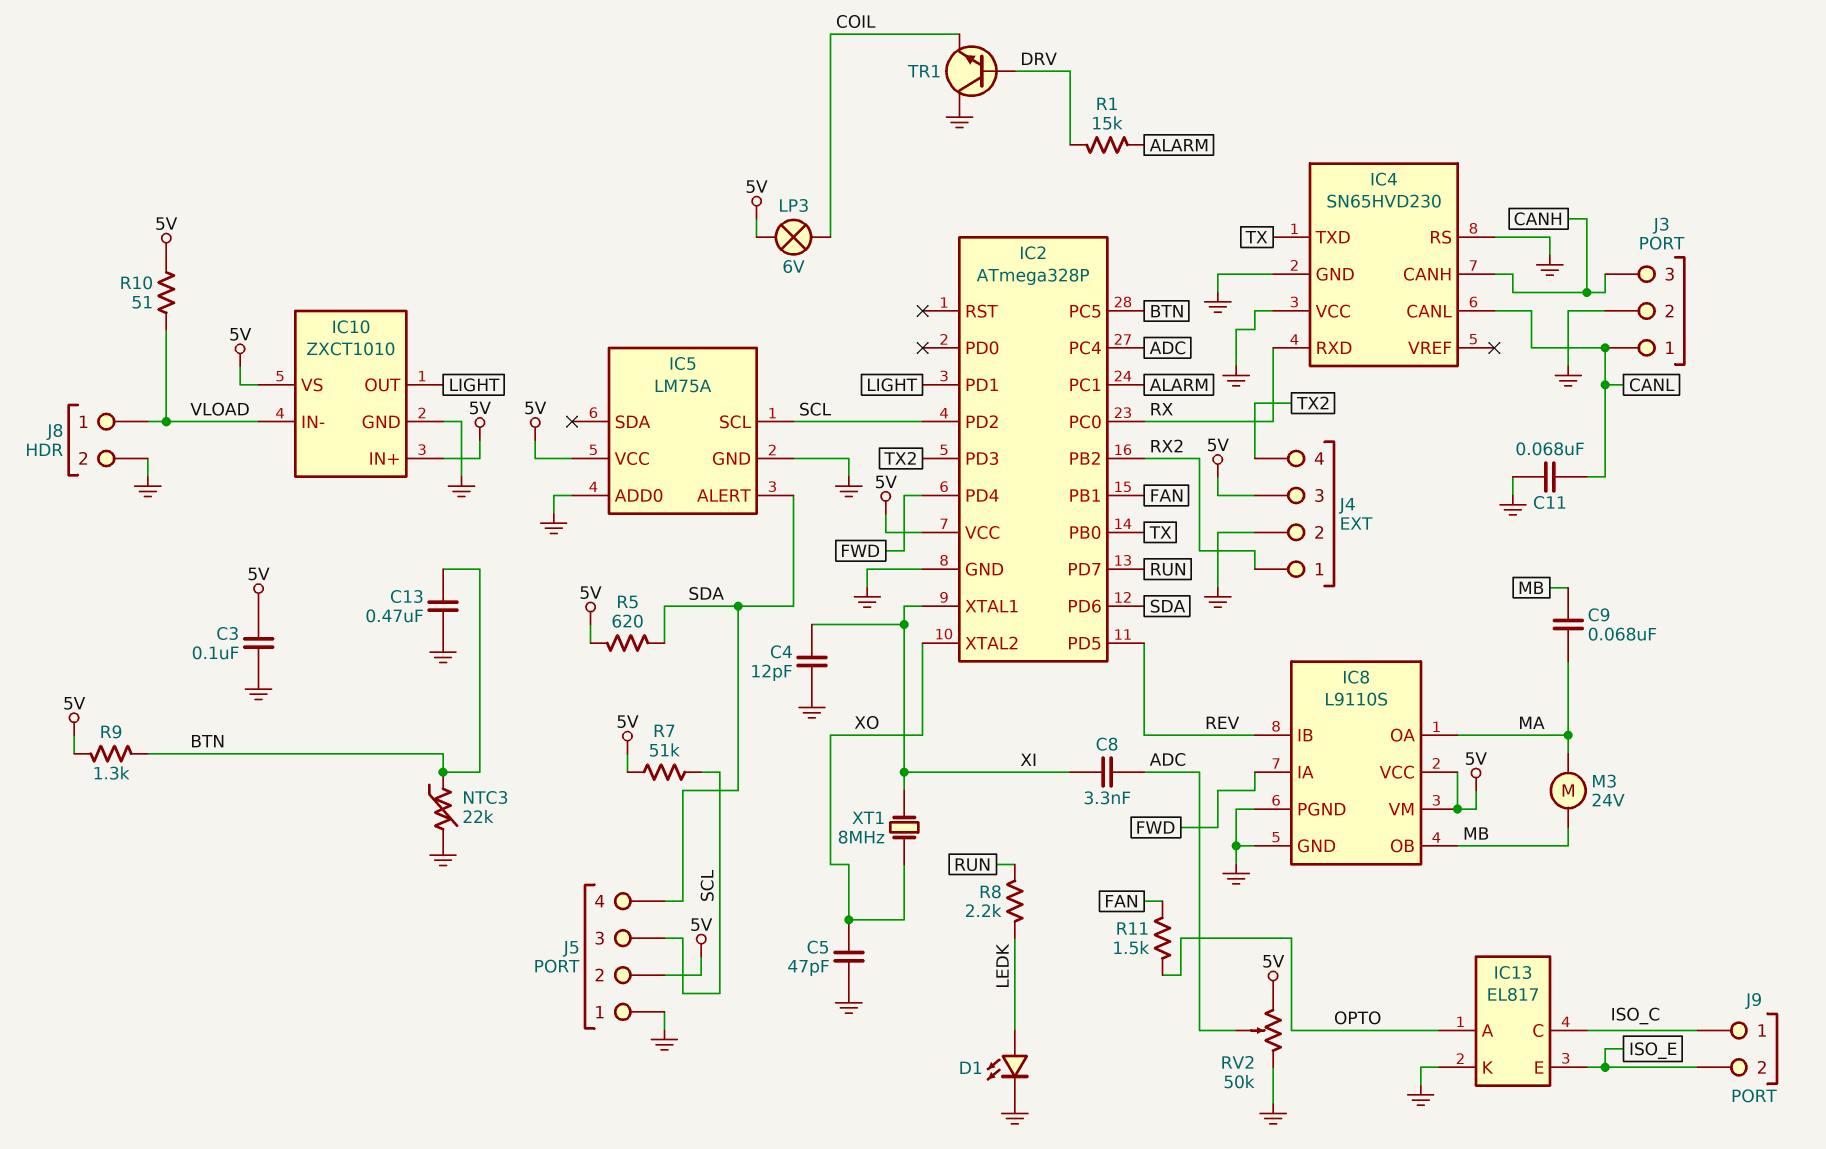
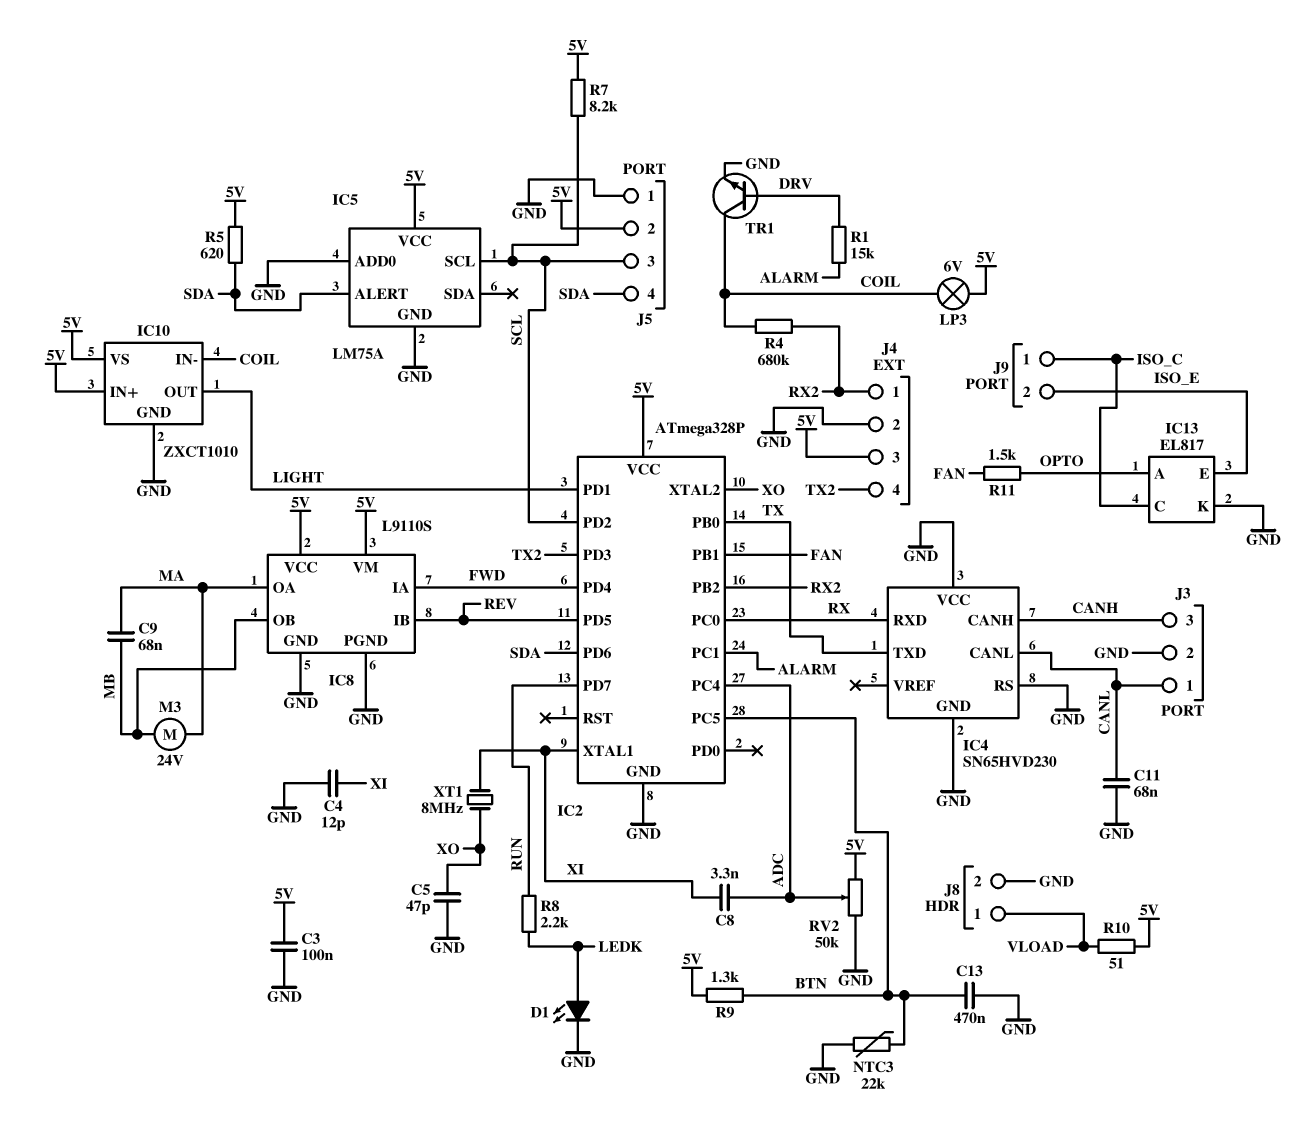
IC10 pin IN-: VLOAD -> COIL
R4: none -> 680k (COIL, RX2)
R7: 51k (5V, SCL) -> 8.2k (5V, SCL)
TR1: NPN (B DRV, C GND, E COIL) -> NPN (B DRV, C COIL, E GND)

